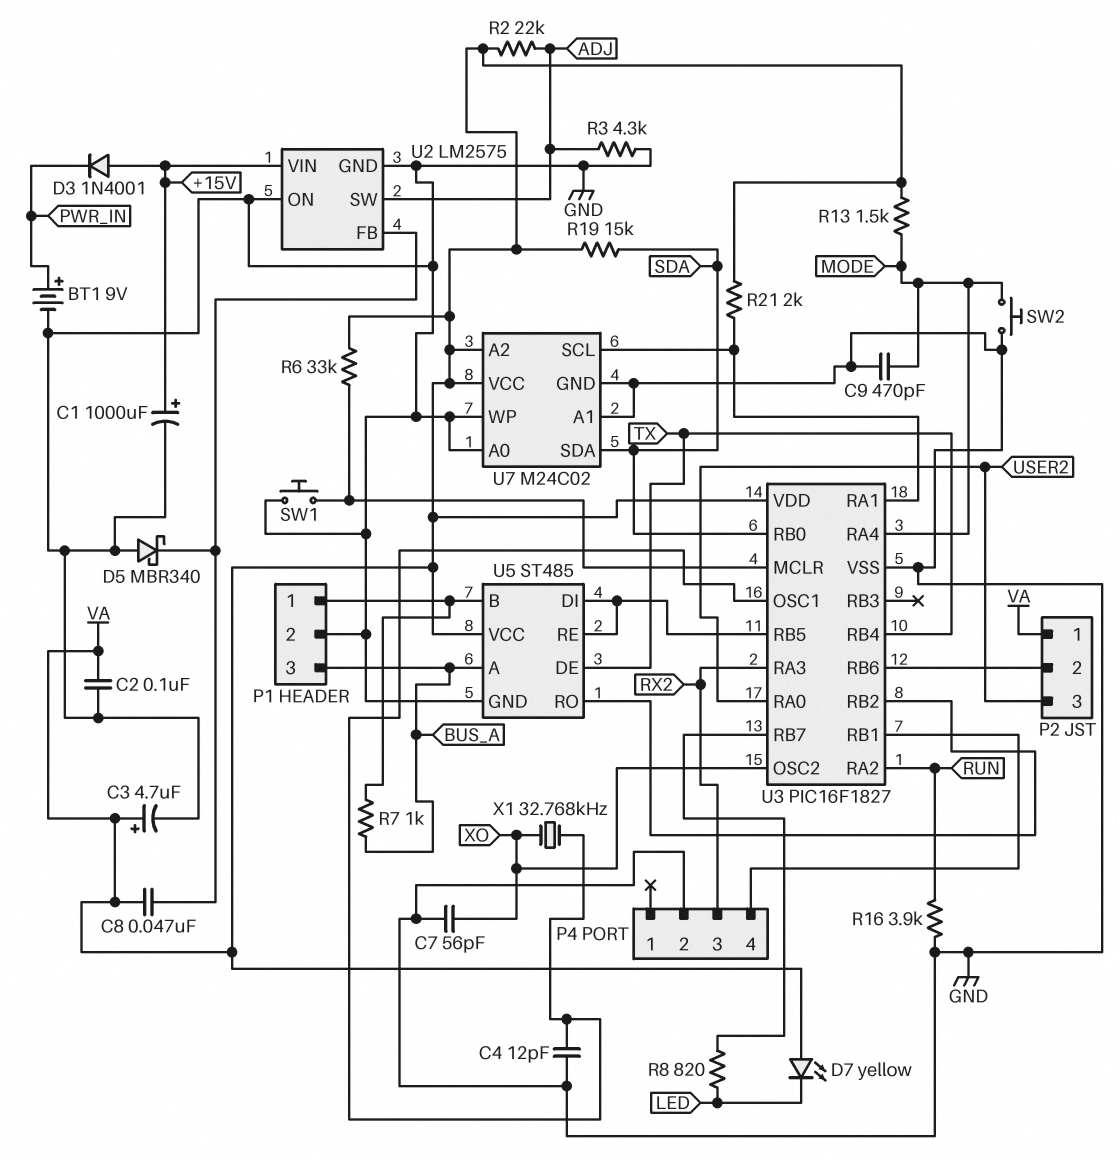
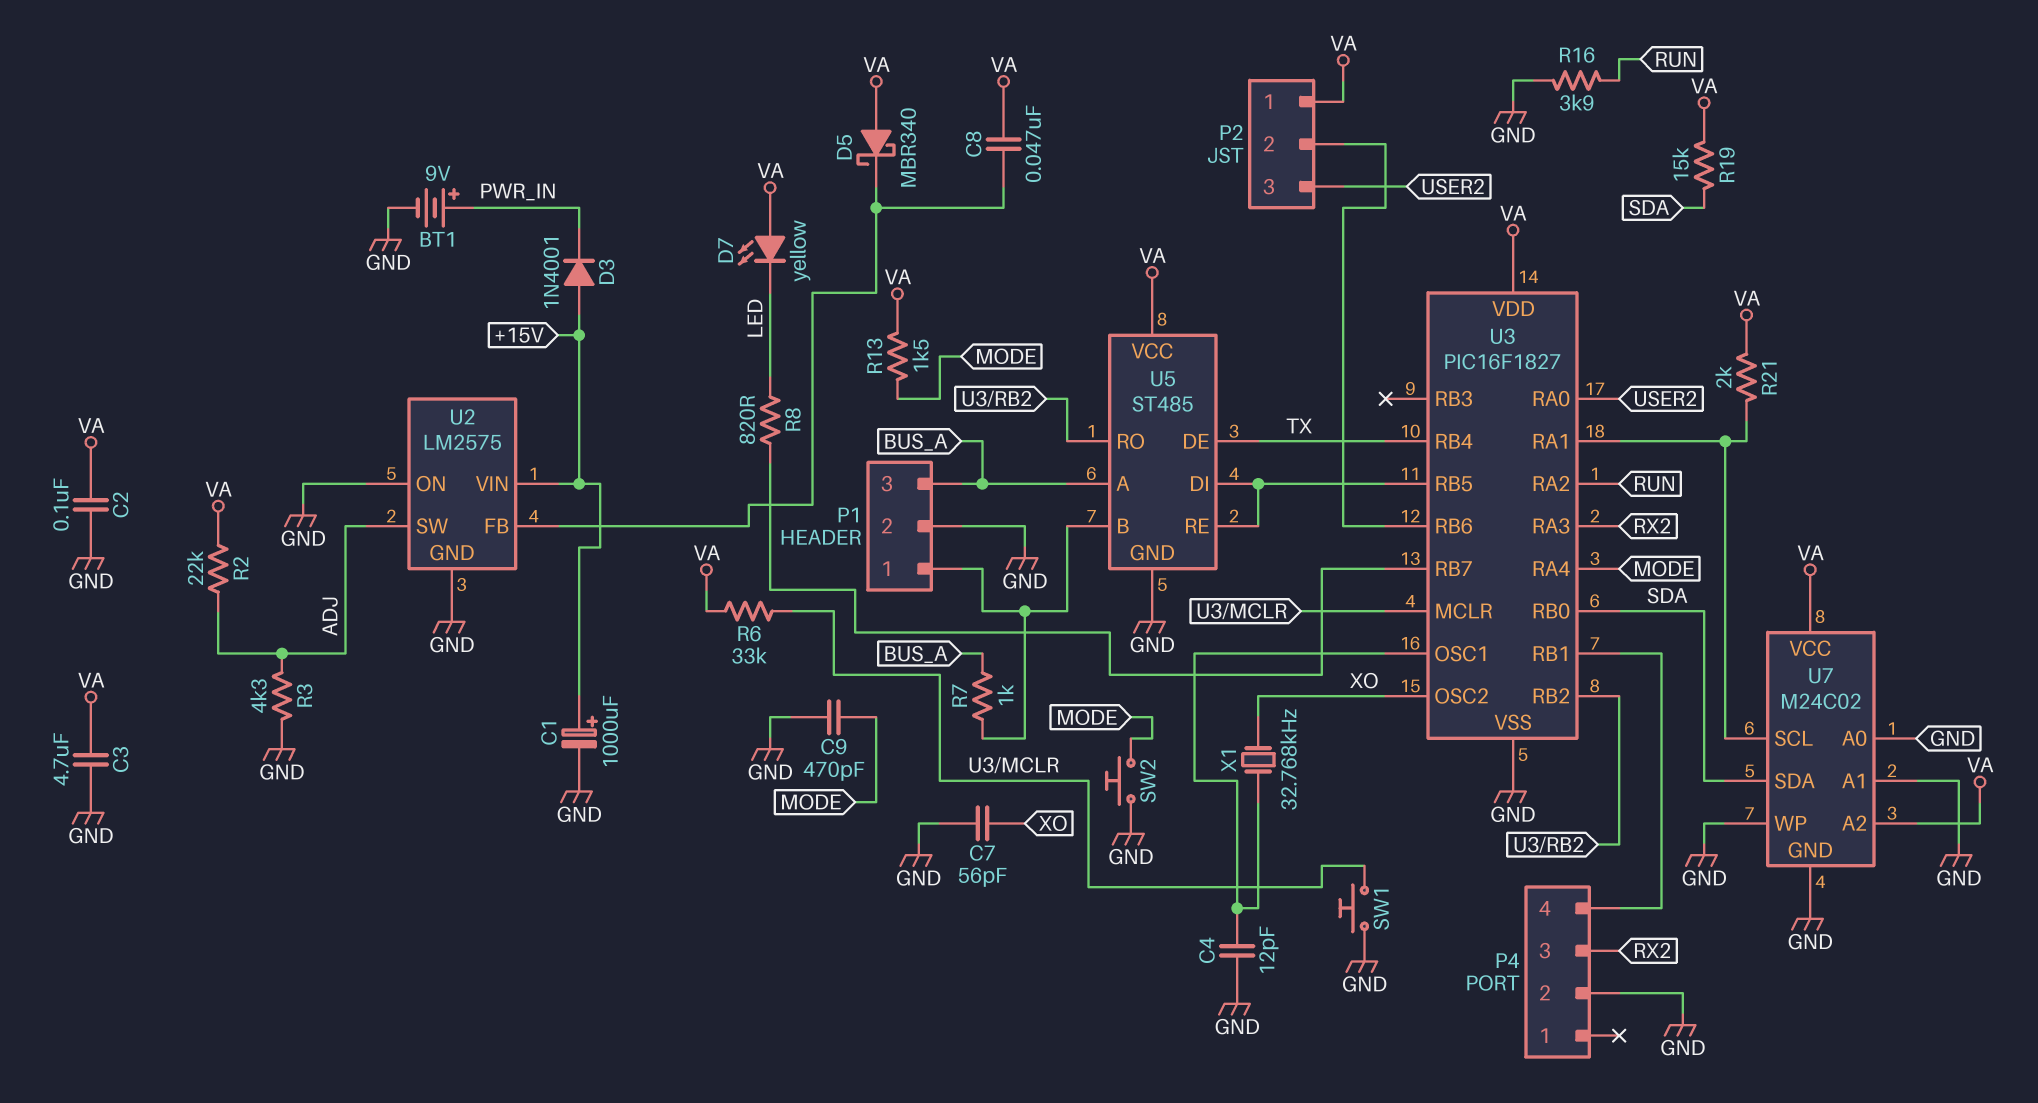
C3: 4.7uF (plus VA, minus GND) -> 4.7uF (GND, VA)
D5: schottky MBR340 (A GND, K U2/FB) -> schottky MBR340 (A VA, K U2/FB)

